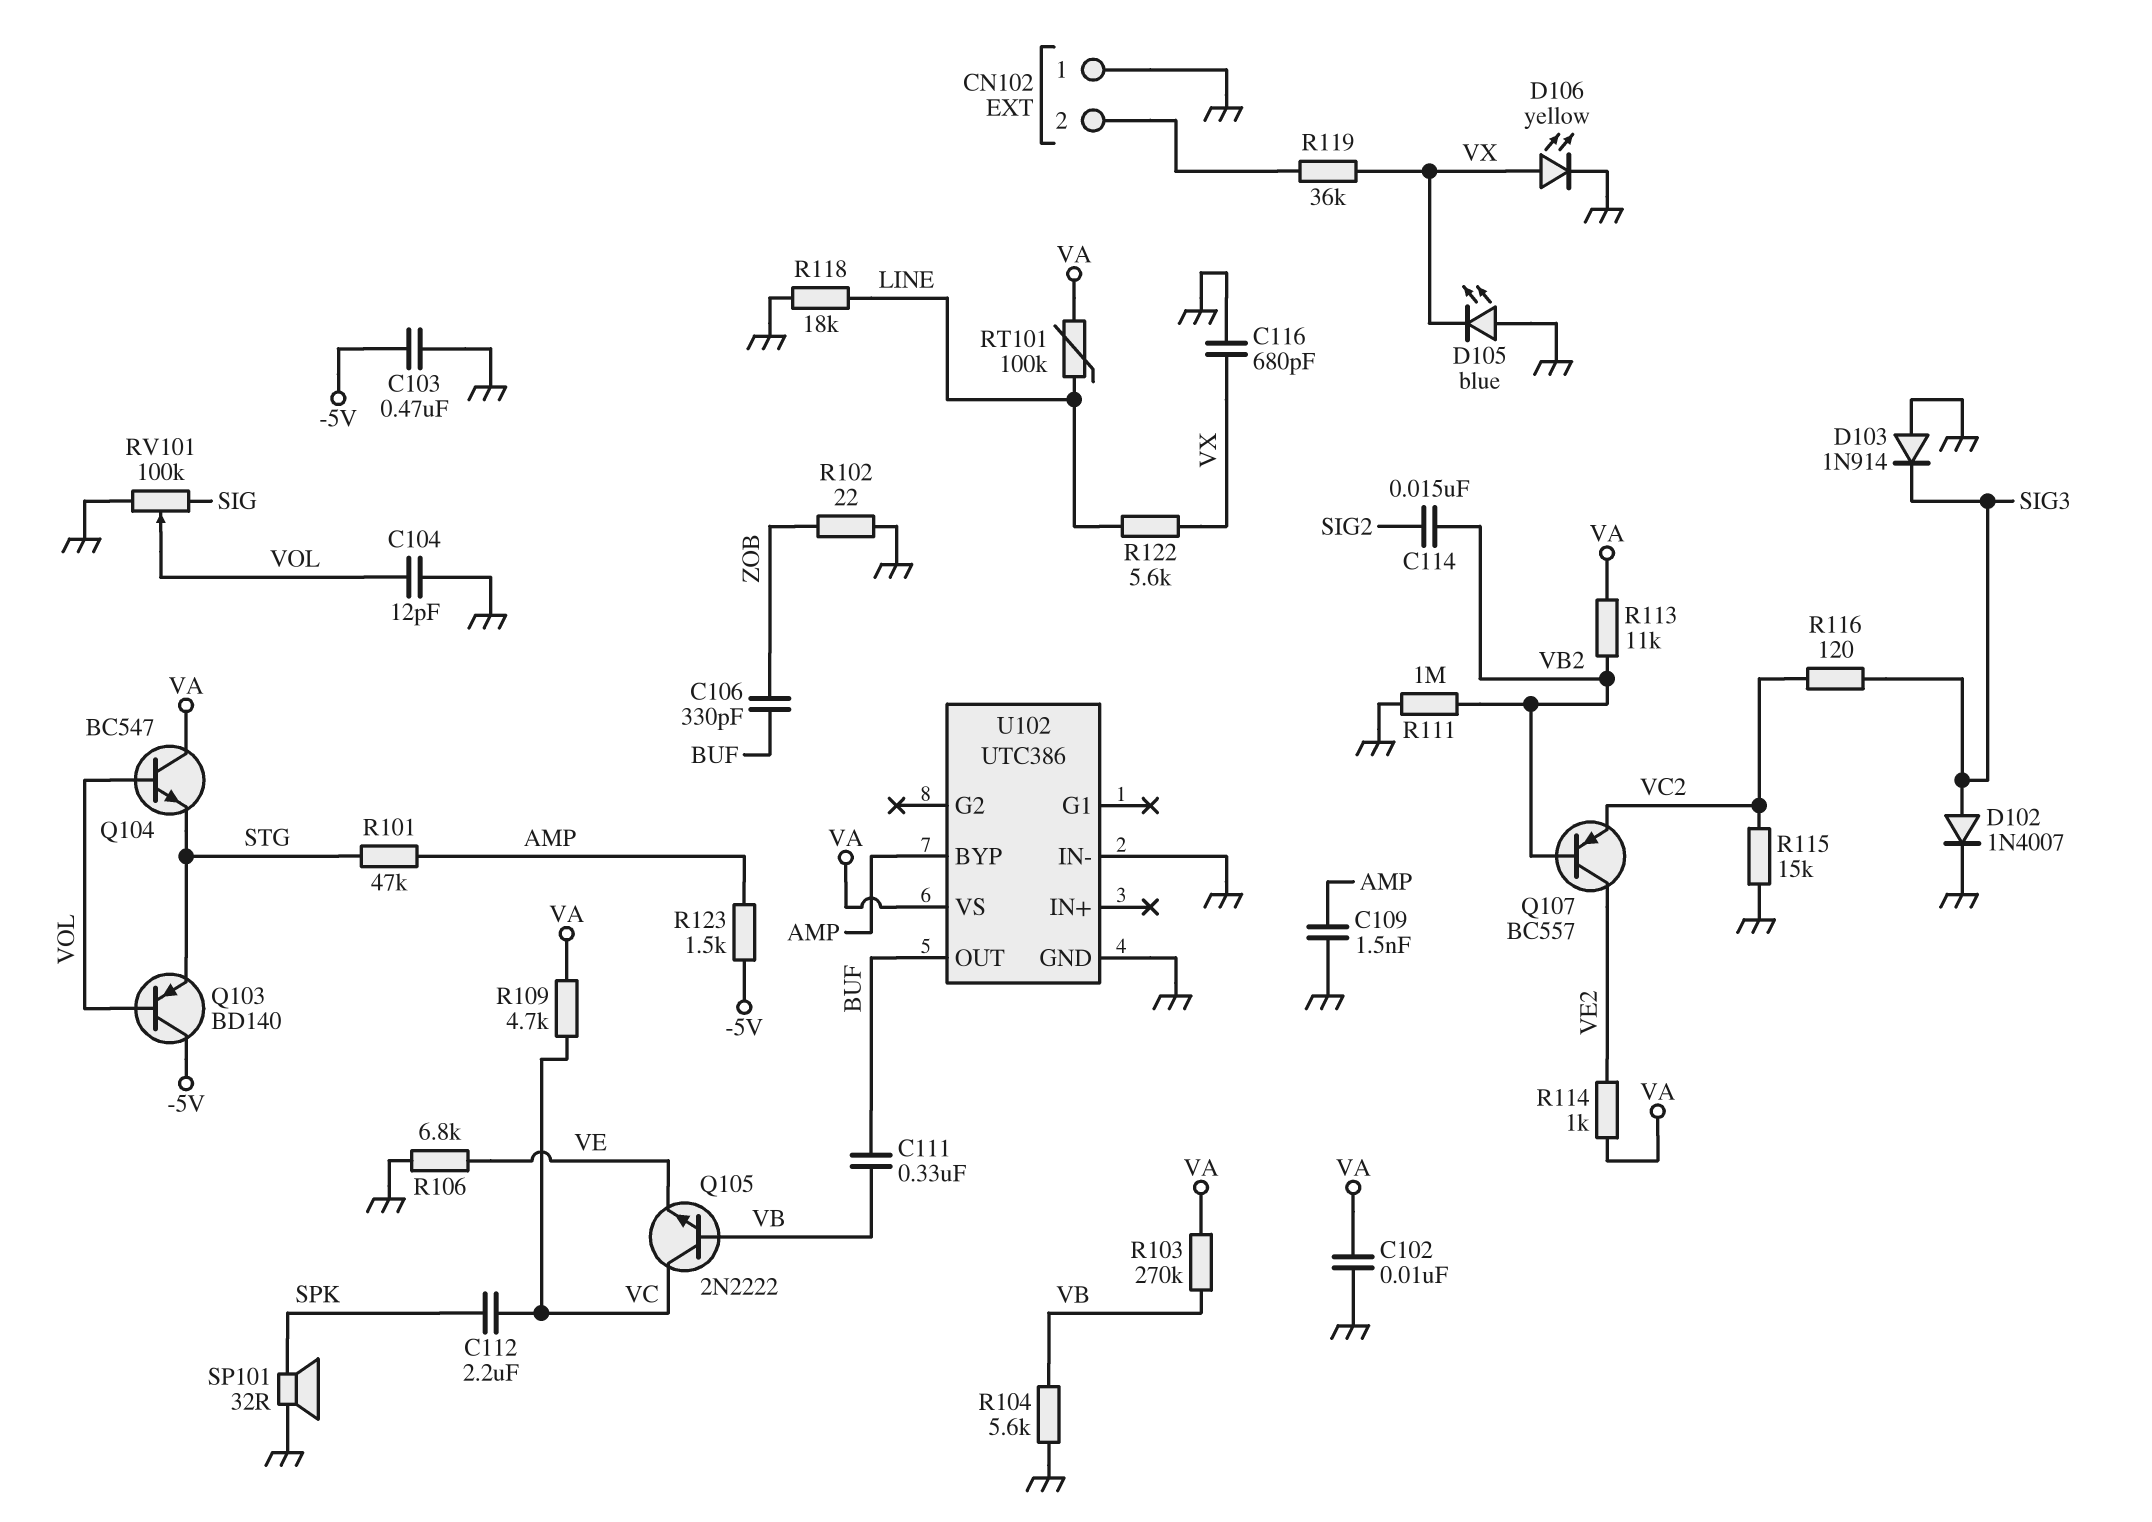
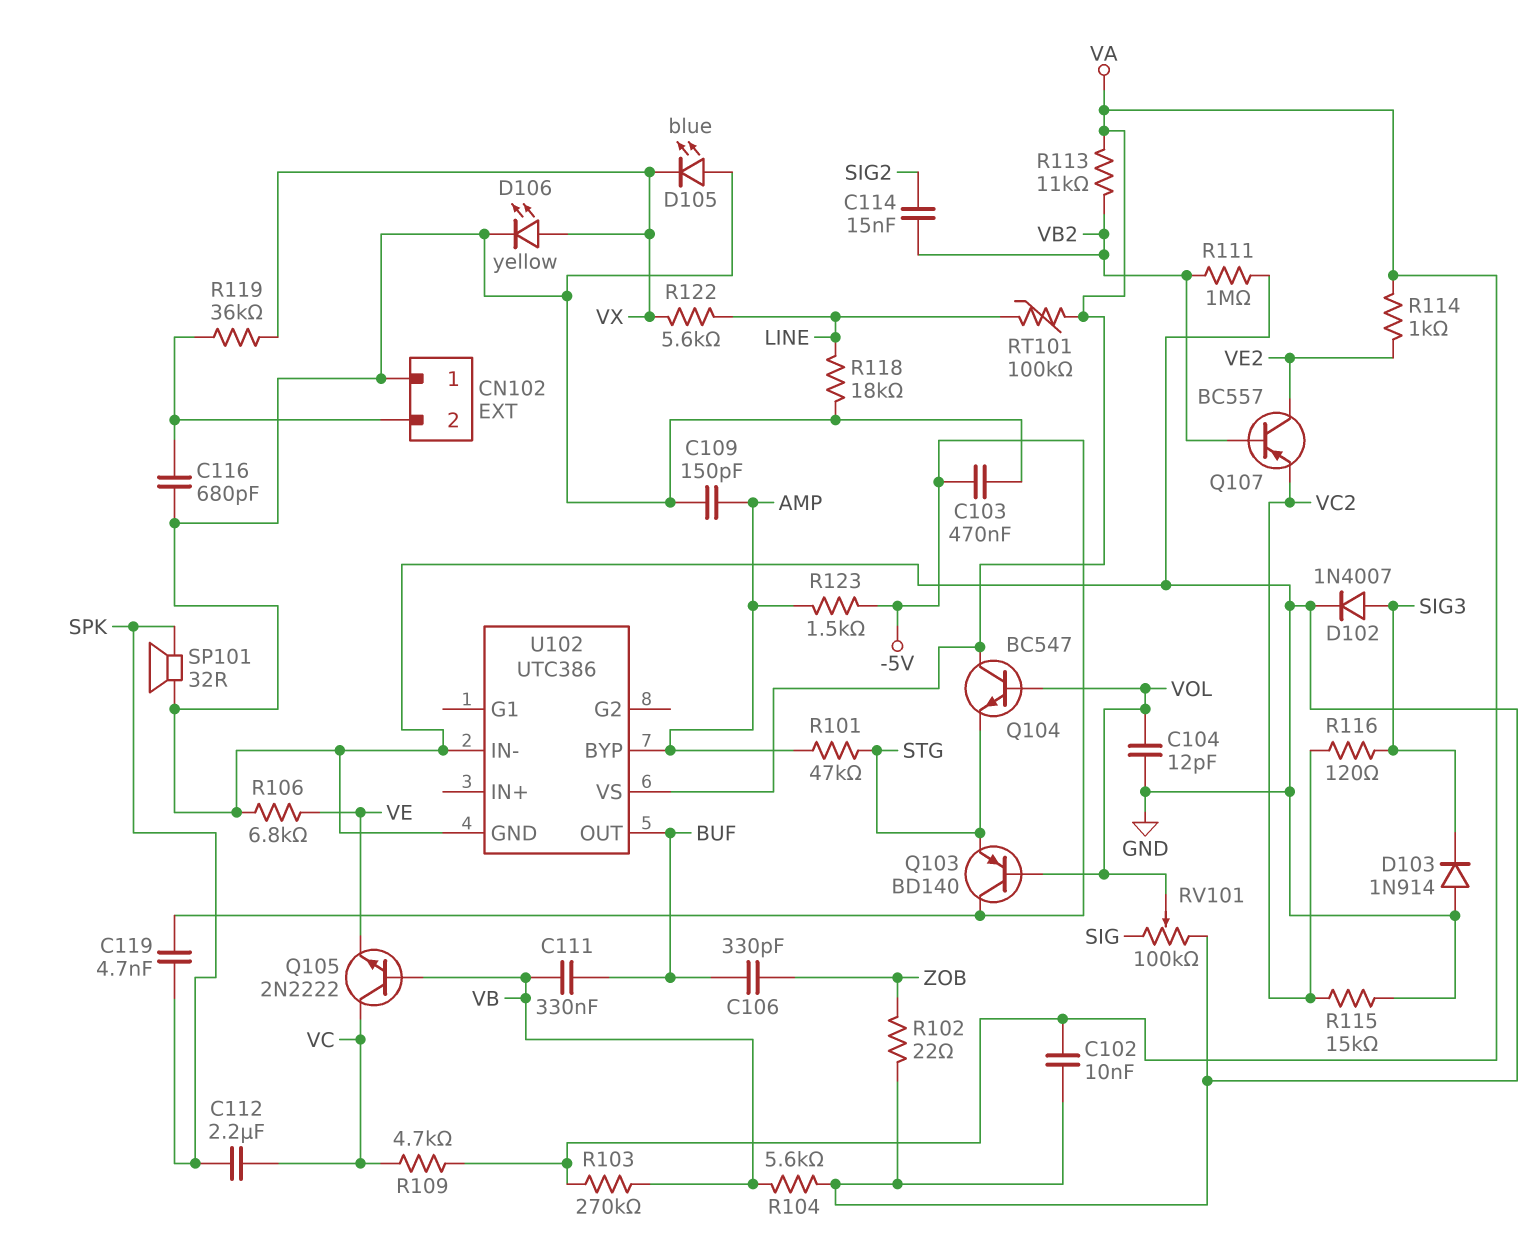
C109: 1.5nF (AMP, GND) -> 150pF (AMP, GND)
C116: 680pF (GND, VX) -> 680pF (CN102/2, GND)
C119: none -> 4.7nF (-5V, SPK)

